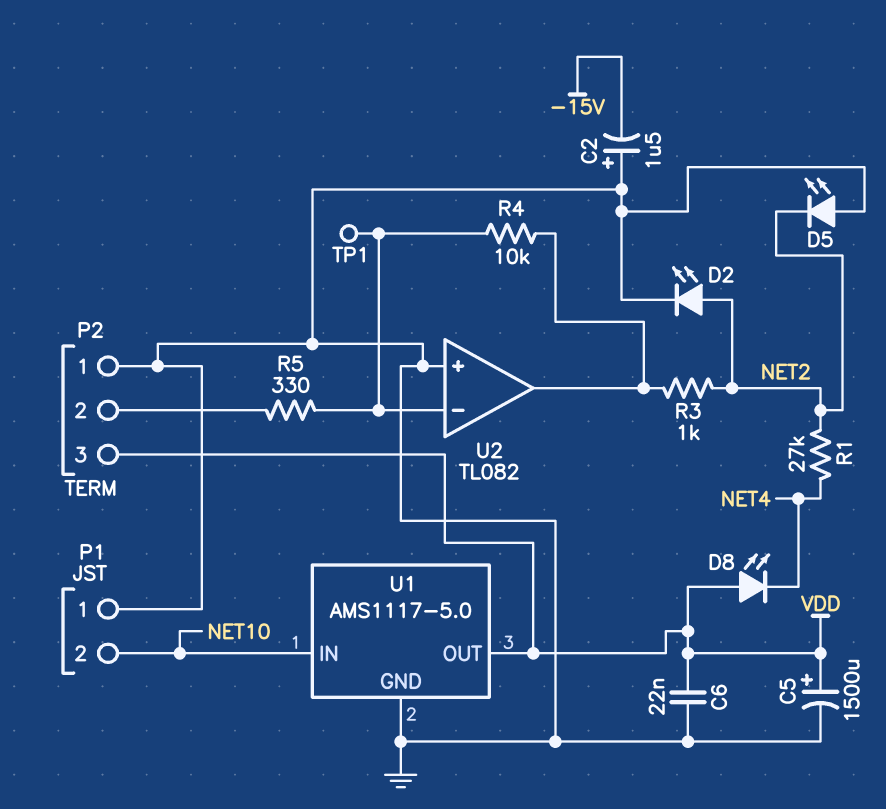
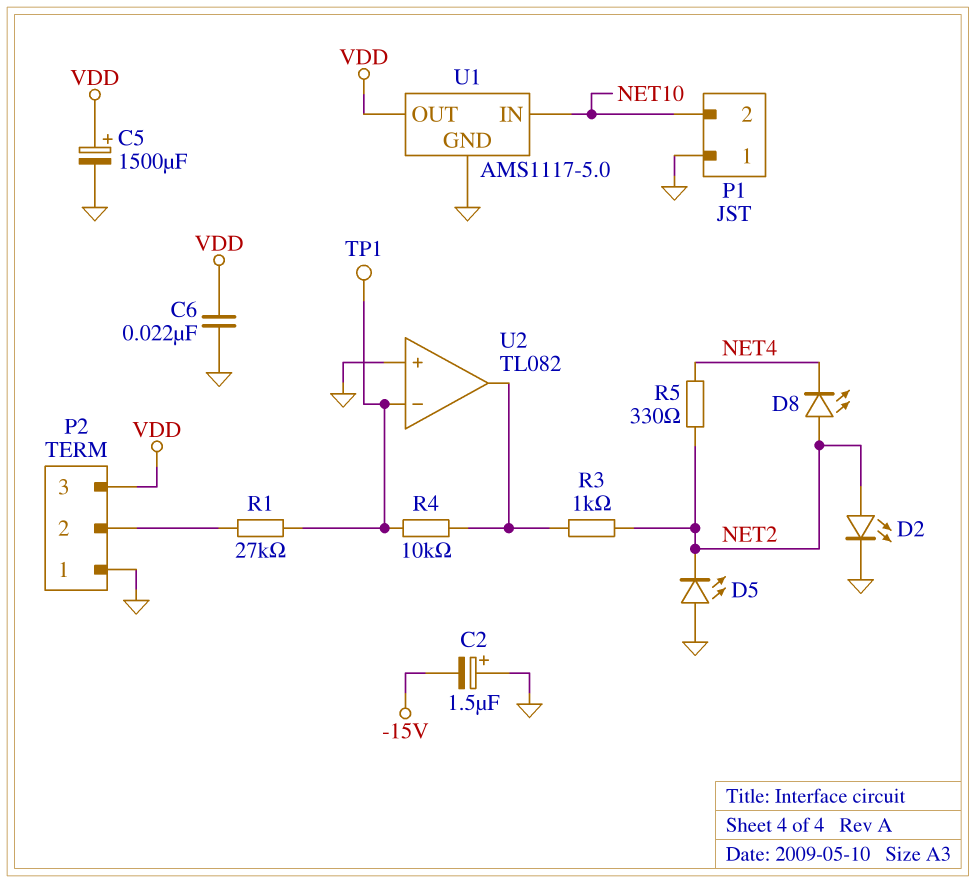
D8: LED (A VDD, K NET4) -> LED (A NET2, K NET4)
R1: 27k (NET2, NET4) -> 27k (P2/2, U2/in-)
R5: 330 (P2/2, U2/in-) -> 330 (NET2, NET4)

